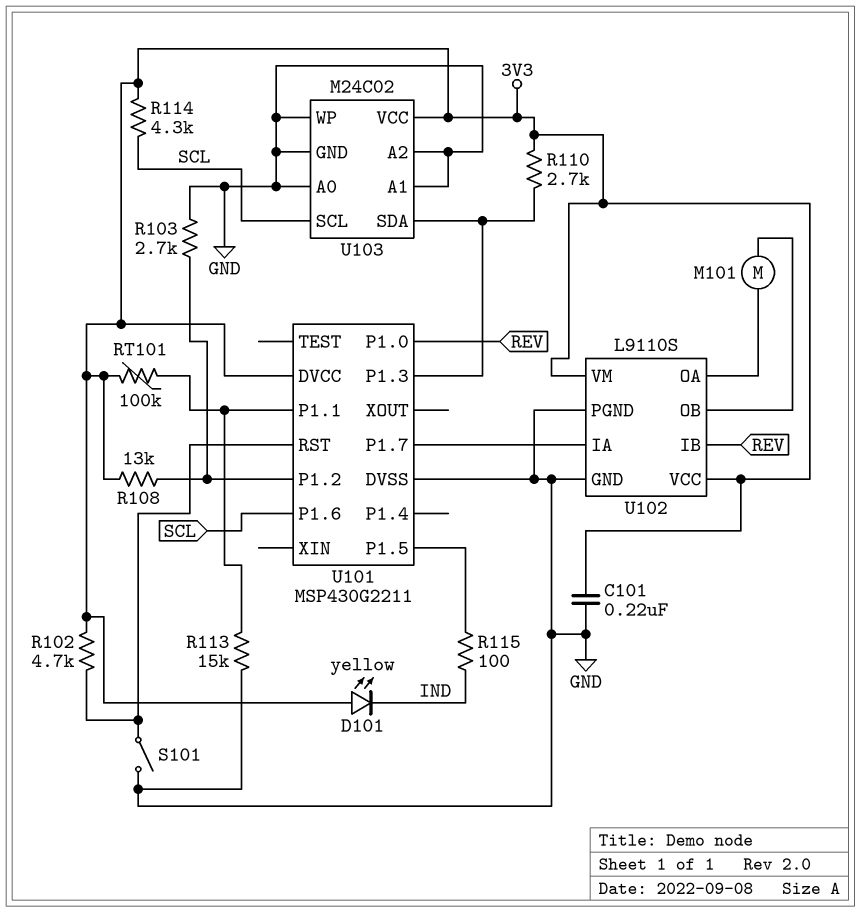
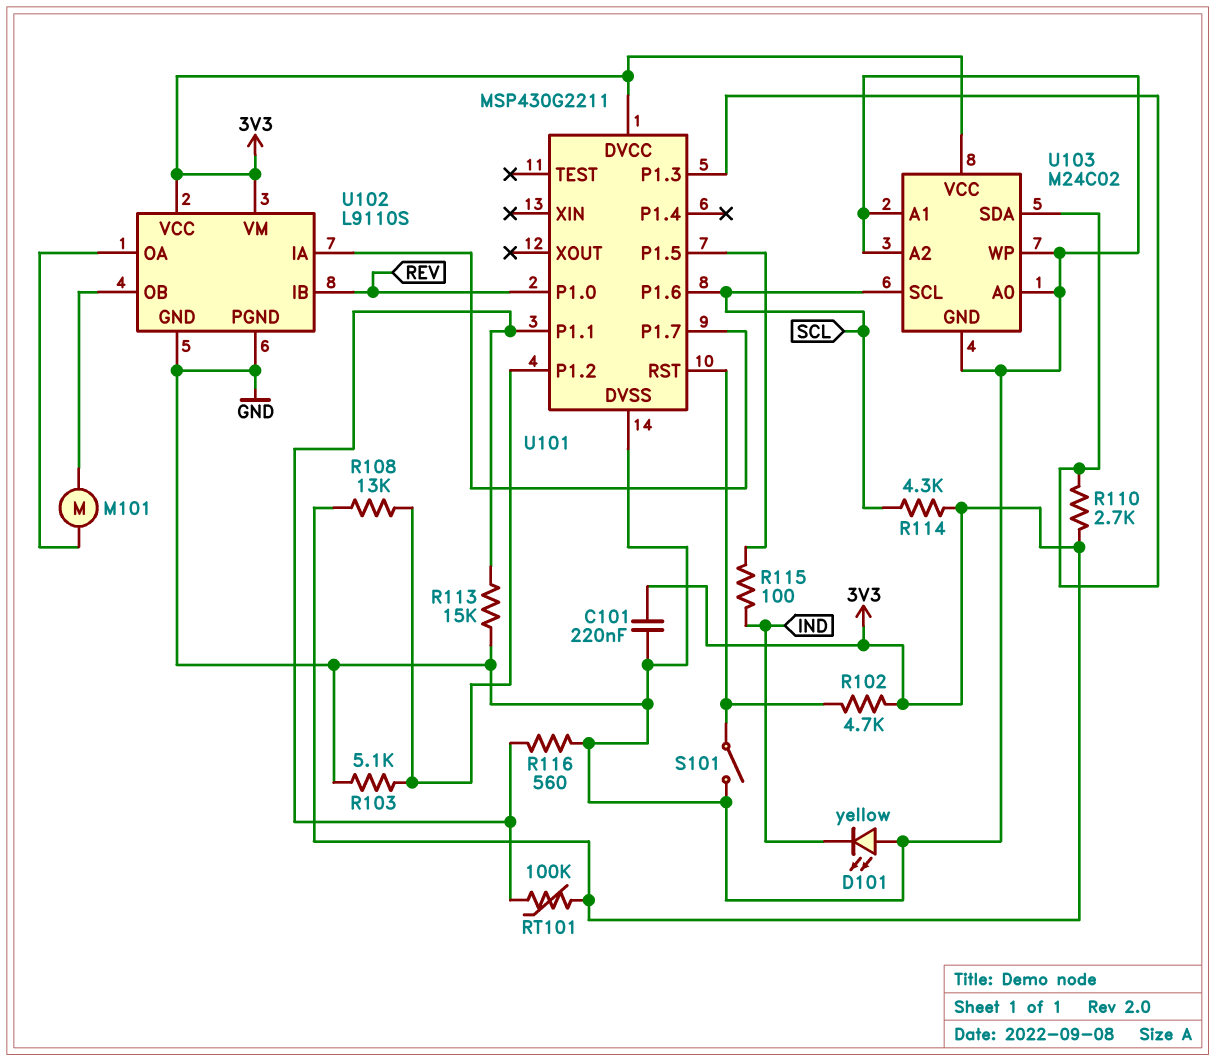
D101: LED yellow (A 3V3, K IND) -> LED yellow (A GND, K IND)
R103: 2.7k (GND, U101/P1.2) -> 5.1k (GND, U101/P1.2)
R116: none -> 560 (GND, U101/P1.1)

